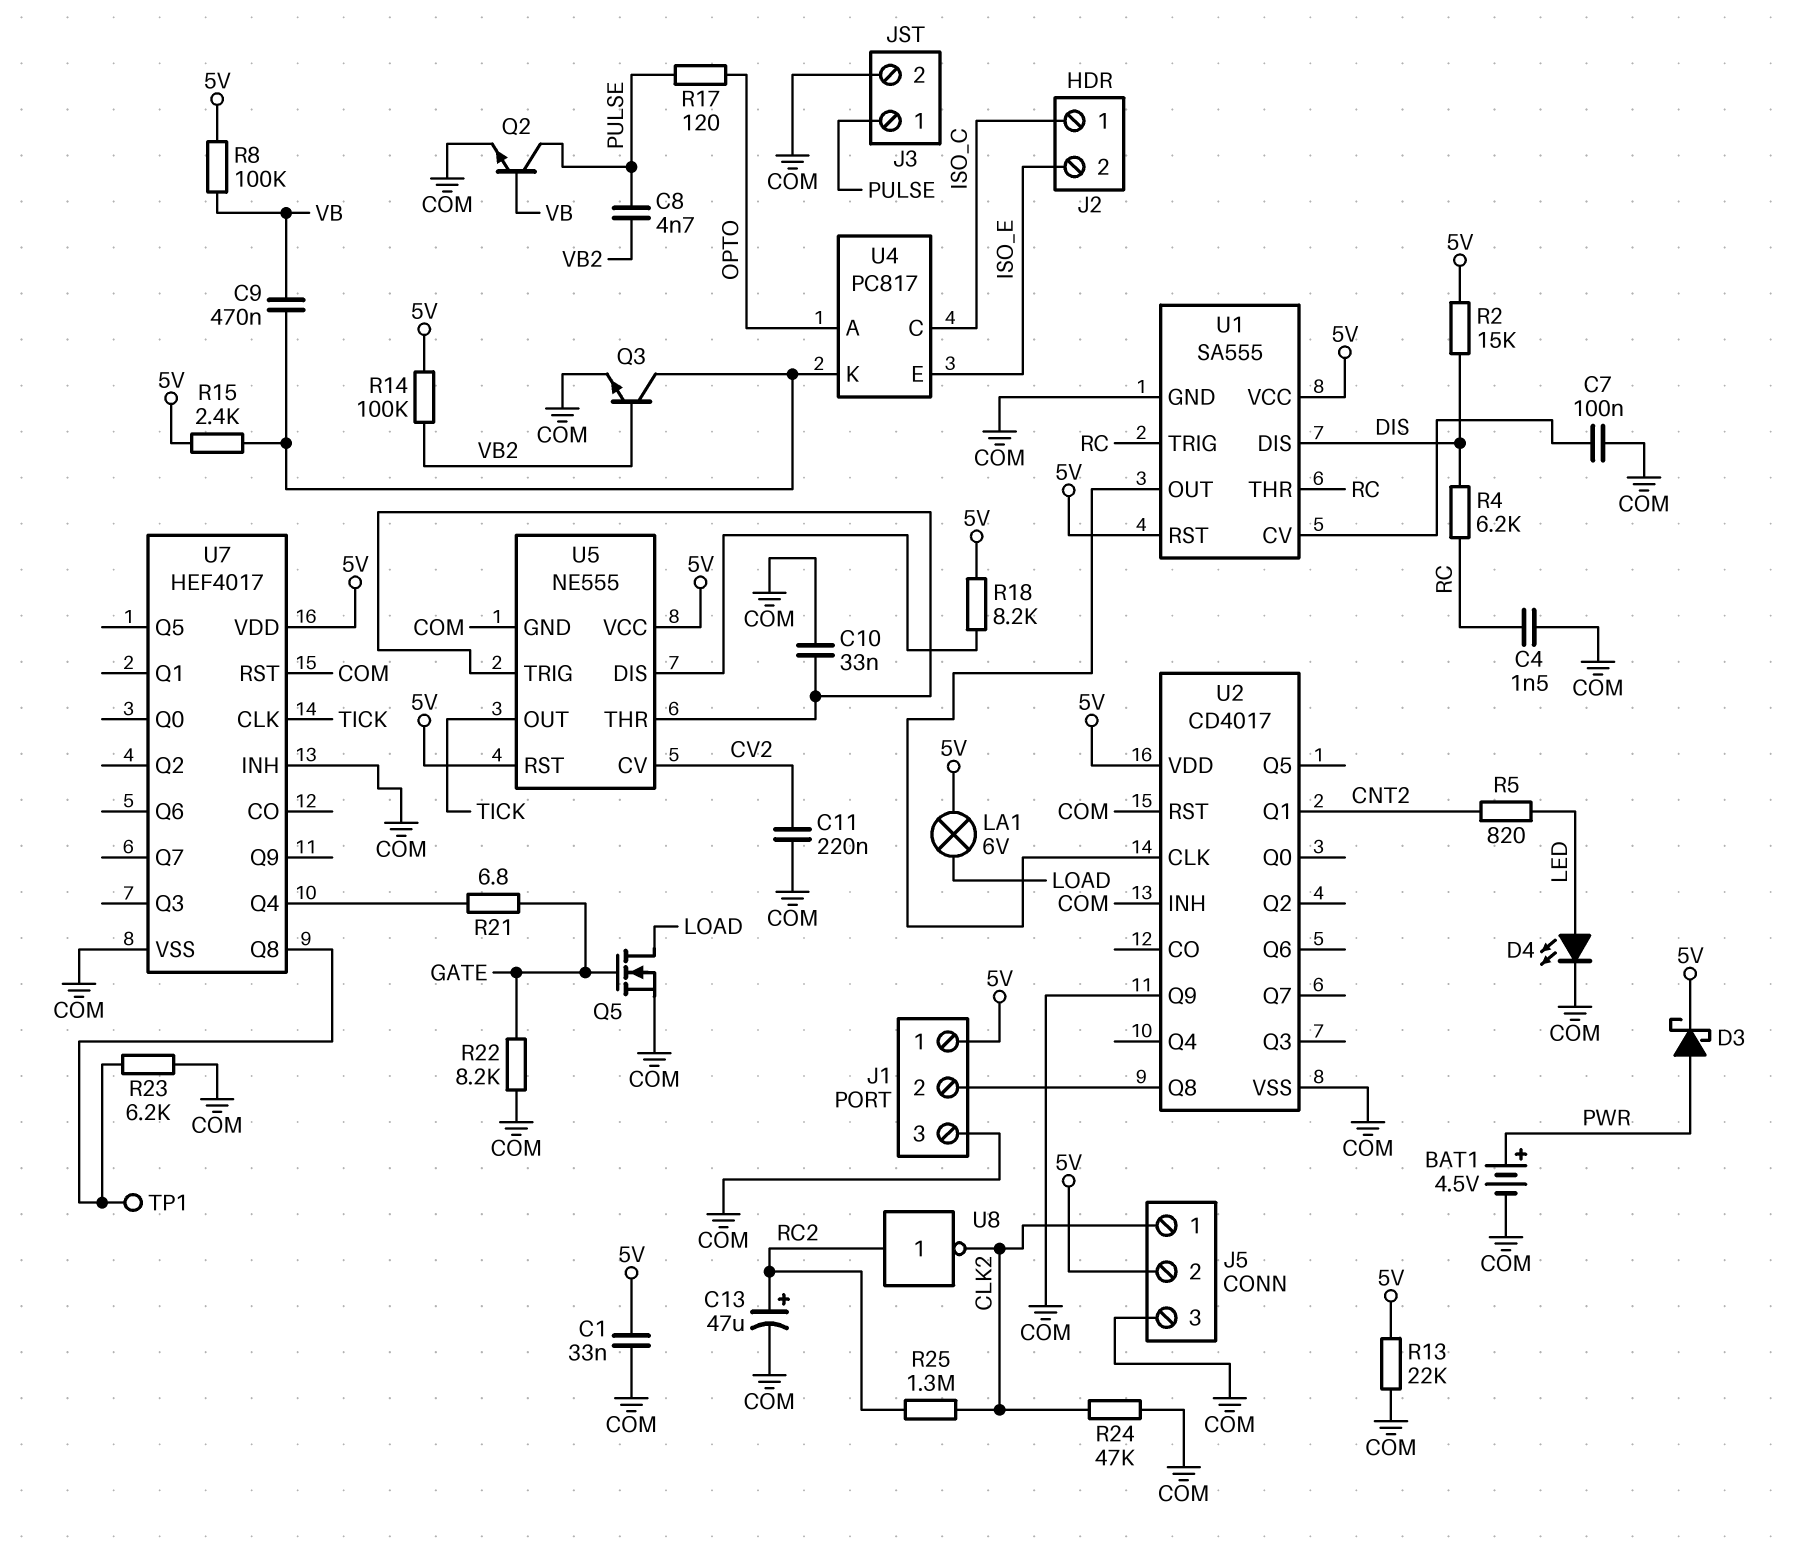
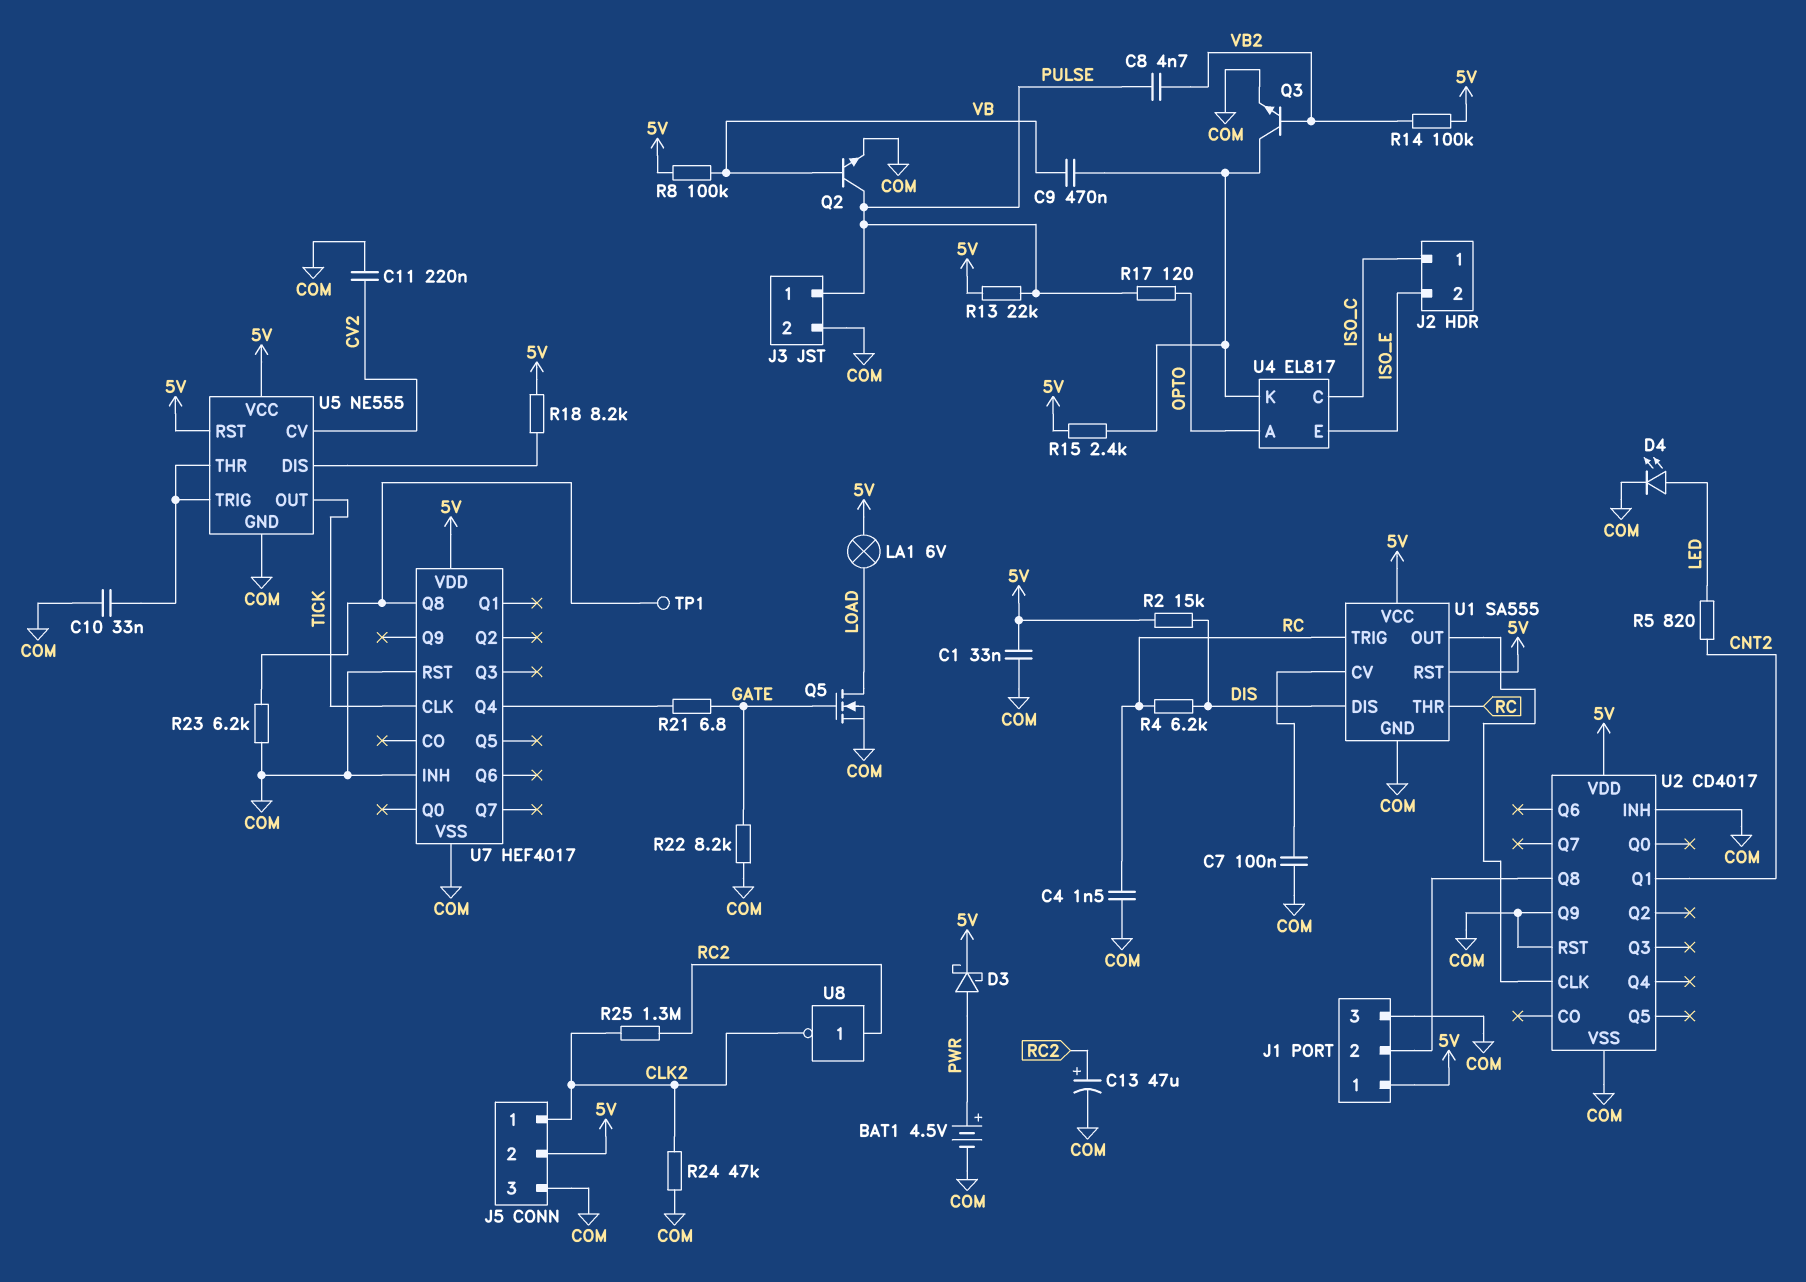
R13: 22k (5V, COM) -> 22k (5V, PULSE)
U4: PC817 -> EL817

